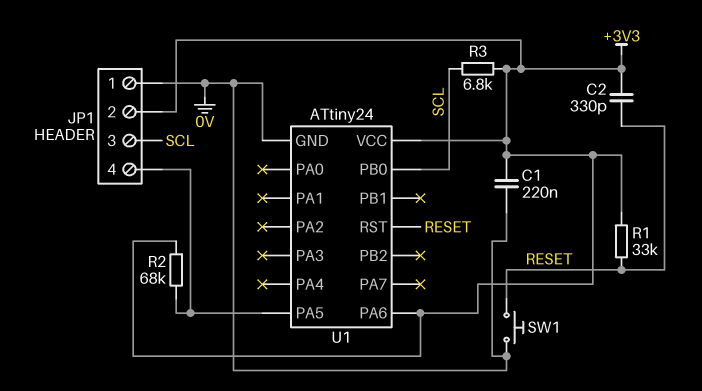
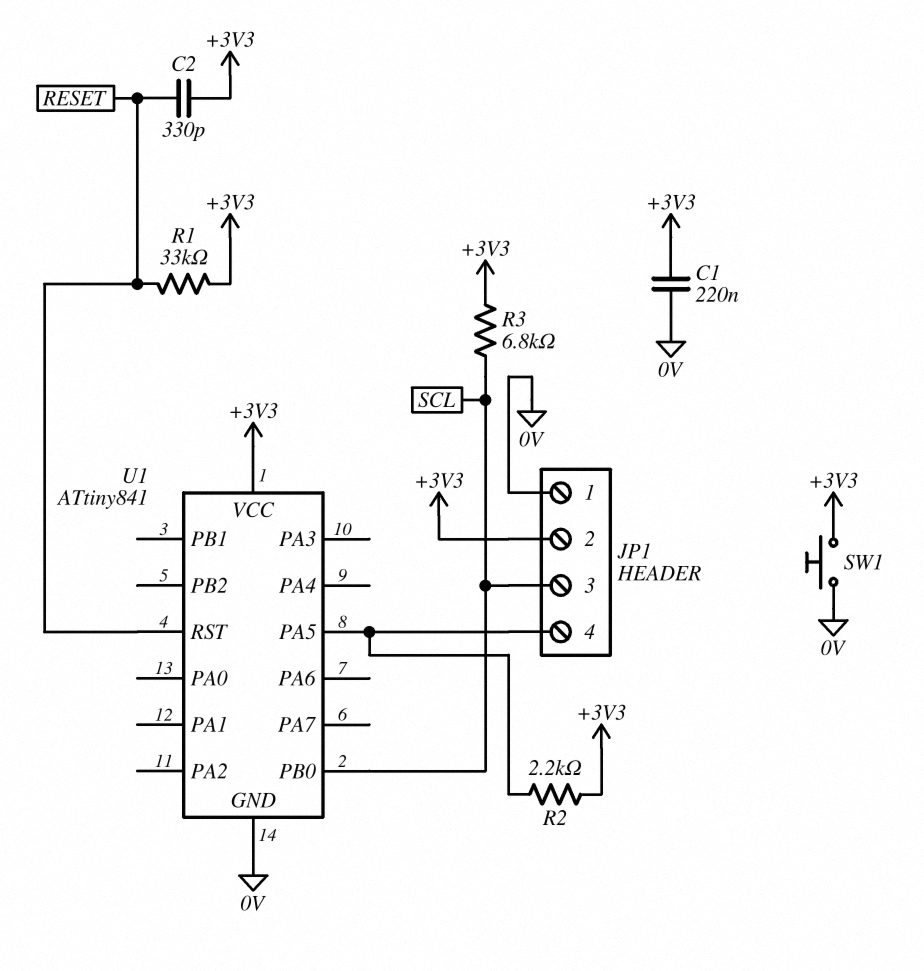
R2: 68k (+3V3, JP1/4) -> 2.2k (+3V3, JP1/4)
SW1: button (0V, RESET) -> button (+3V3, 0V)
U1: ATtiny24 -> ATtiny841
U1 pin PA6: +3V3 -> none

